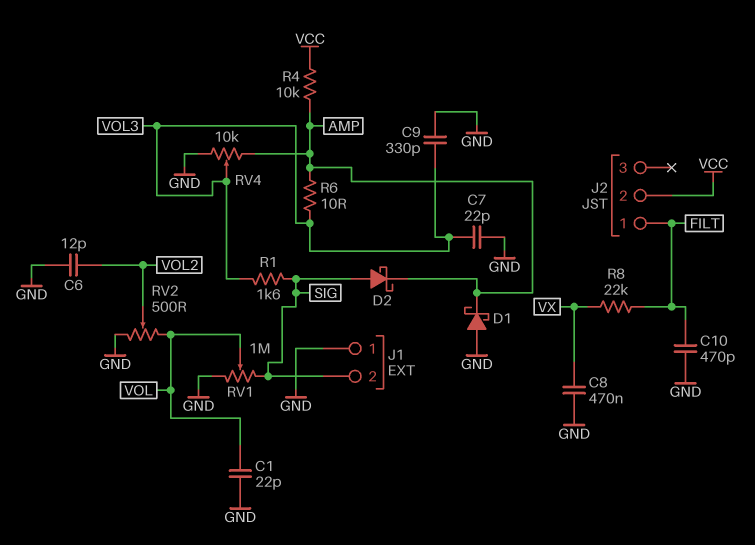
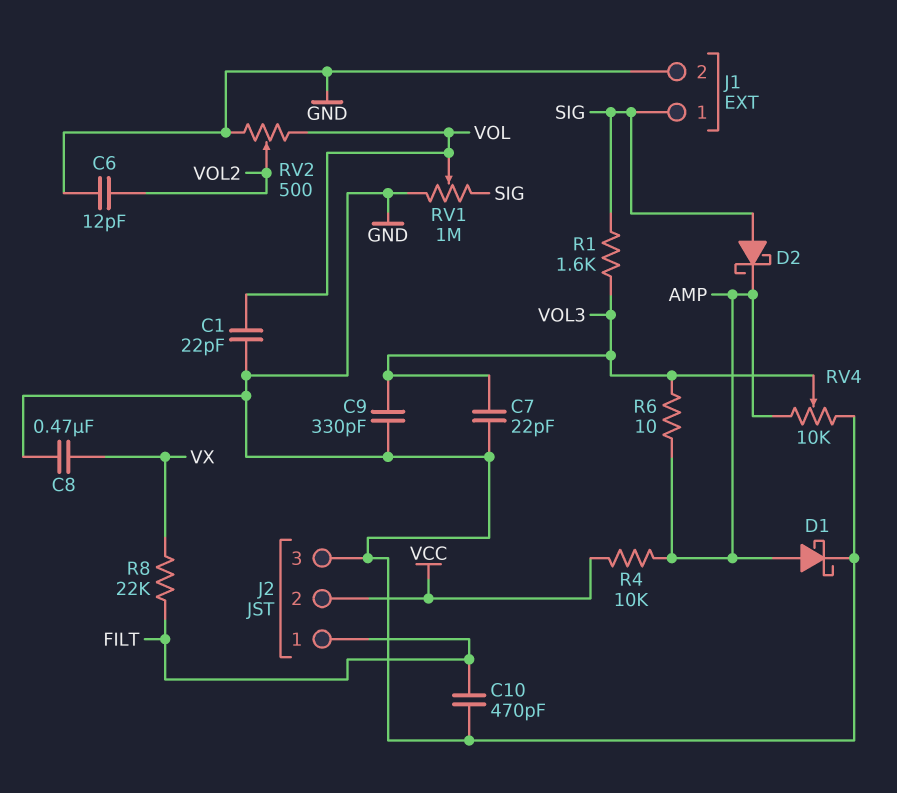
D1: schottky (A GND, K AMP) -> schottky (A AMP, K GND)
J1 pin 1: GND -> SIG
J1 pin 2: SIG -> GND
J2 pin 3: none -> GND

